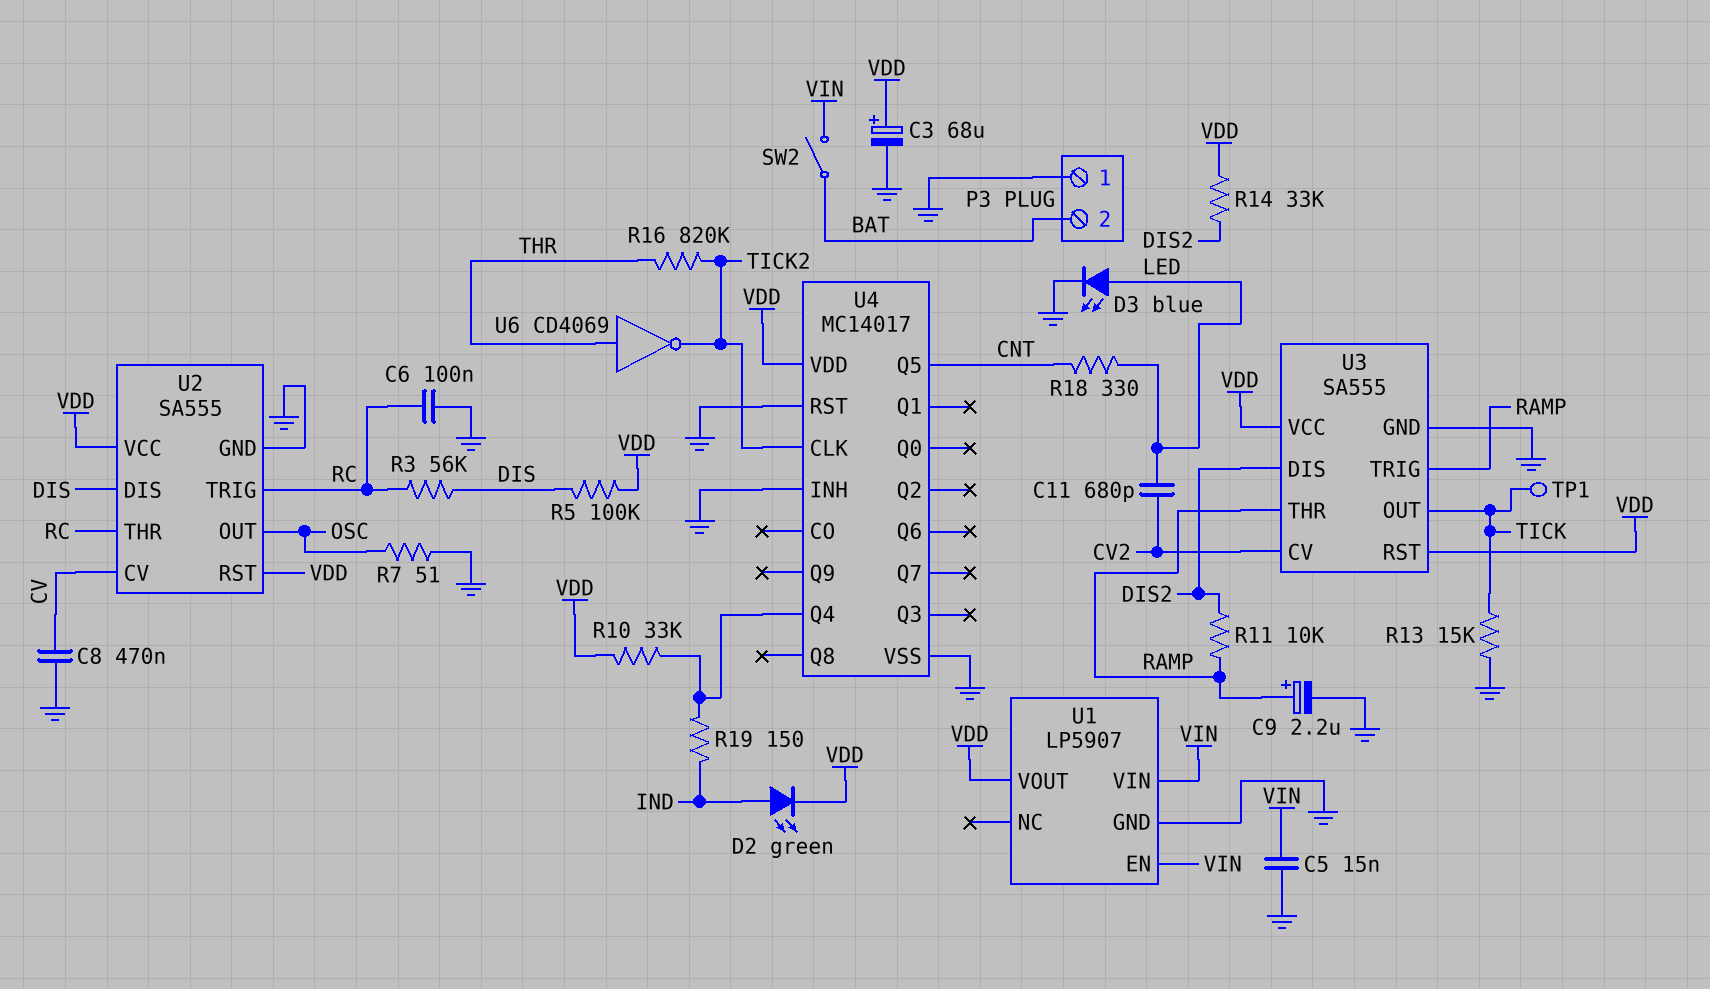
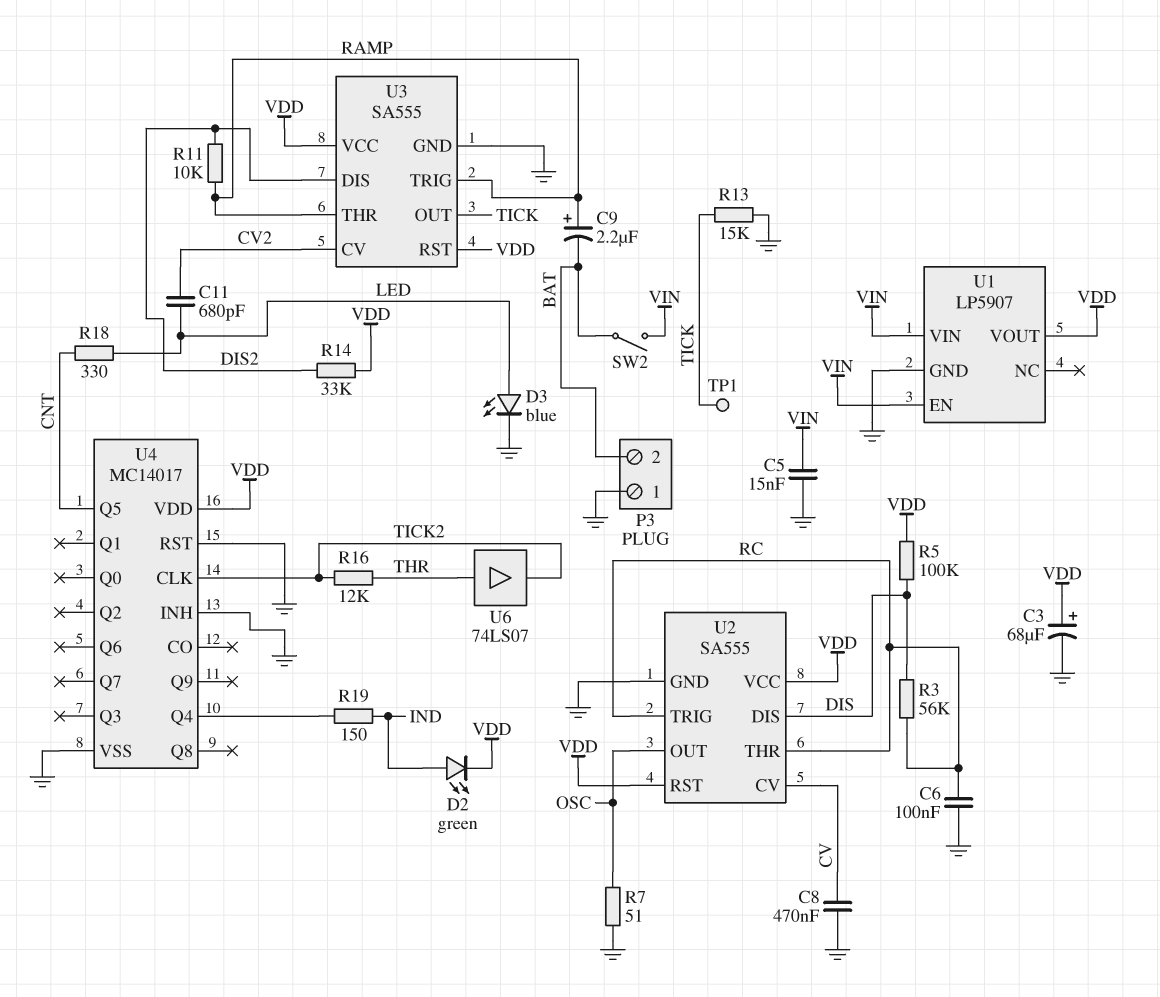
C9: 2.2uF (plus RAMP, minus GND) -> 2.2uF (plus RAMP, minus BAT)
R10: 33k (U4/Q4, VDD) -> none
R16: 820k (THR, TICK2) -> 12k (THR, TICK2)
U6: NOT CD4069 (in THR, out TICK2) -> buffer 74LS07 (in THR, out TICK2)

